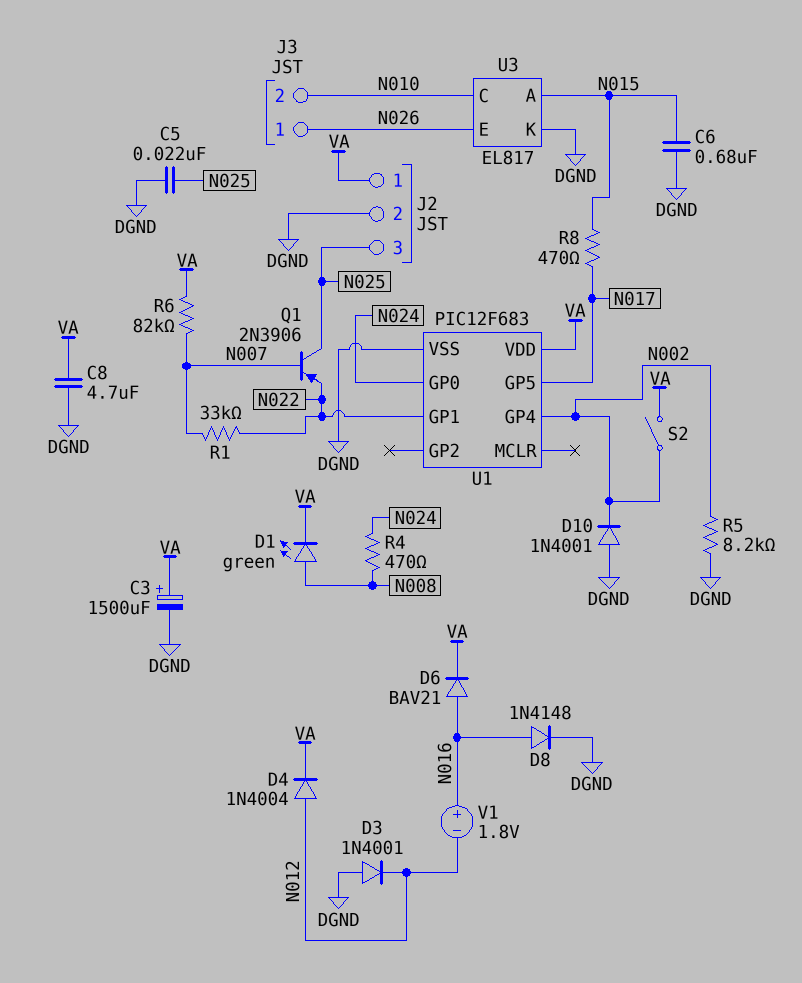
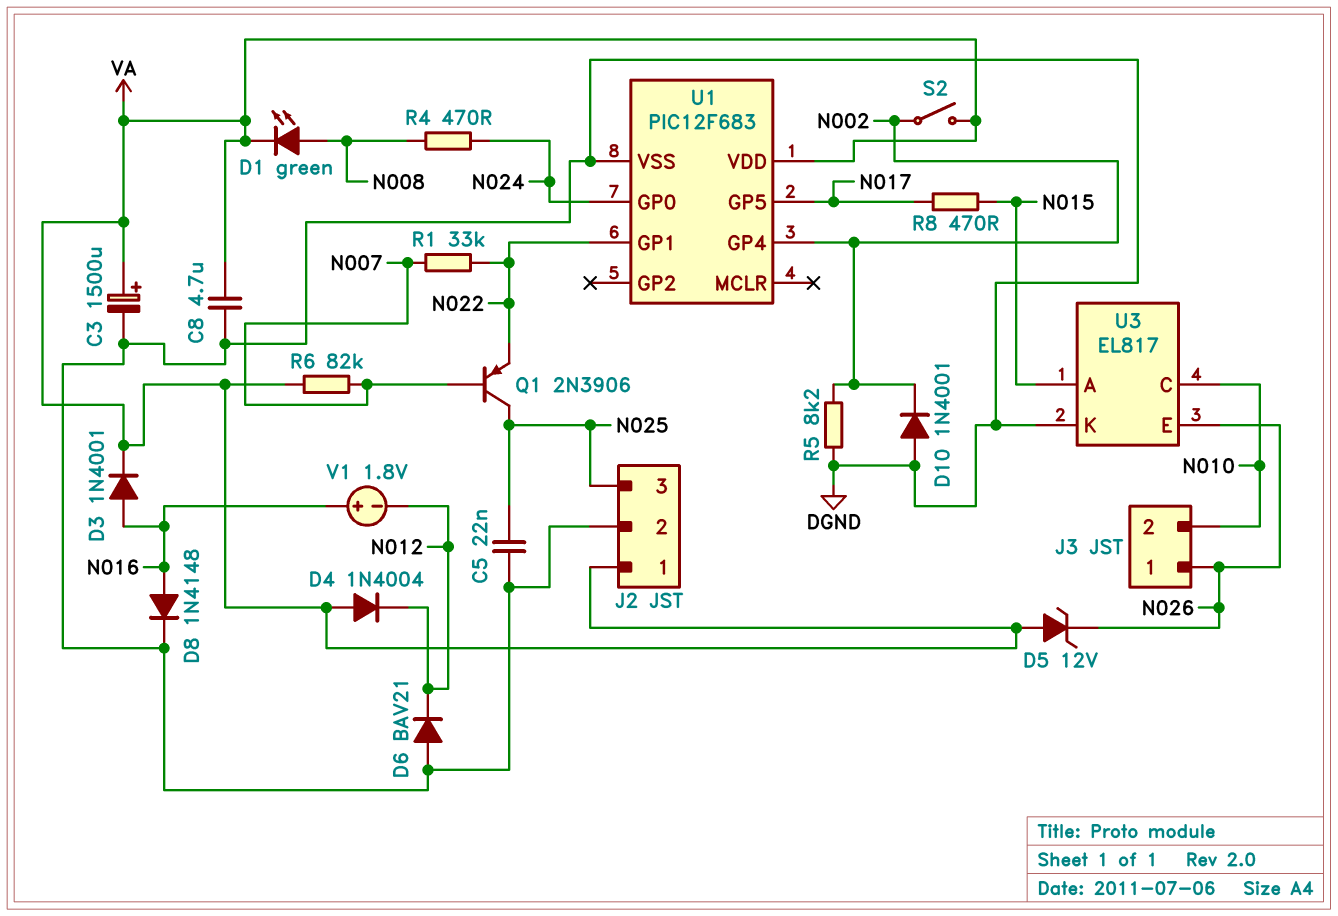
C6: 680nF (DGND, N015) -> none
D3: diode 1N4001 (A DGND, K N012) -> diode 1N4001 (A N016, K VA)
D4: diode 1N4004 (A N012, K VA) -> diode 1N4004 (A VA, K N012)
D5: none -> zener 12V (A VA, K N026)
D6: diode BAV21 (A N016, K VA) -> diode BAV21 (A DGND, K N012)

